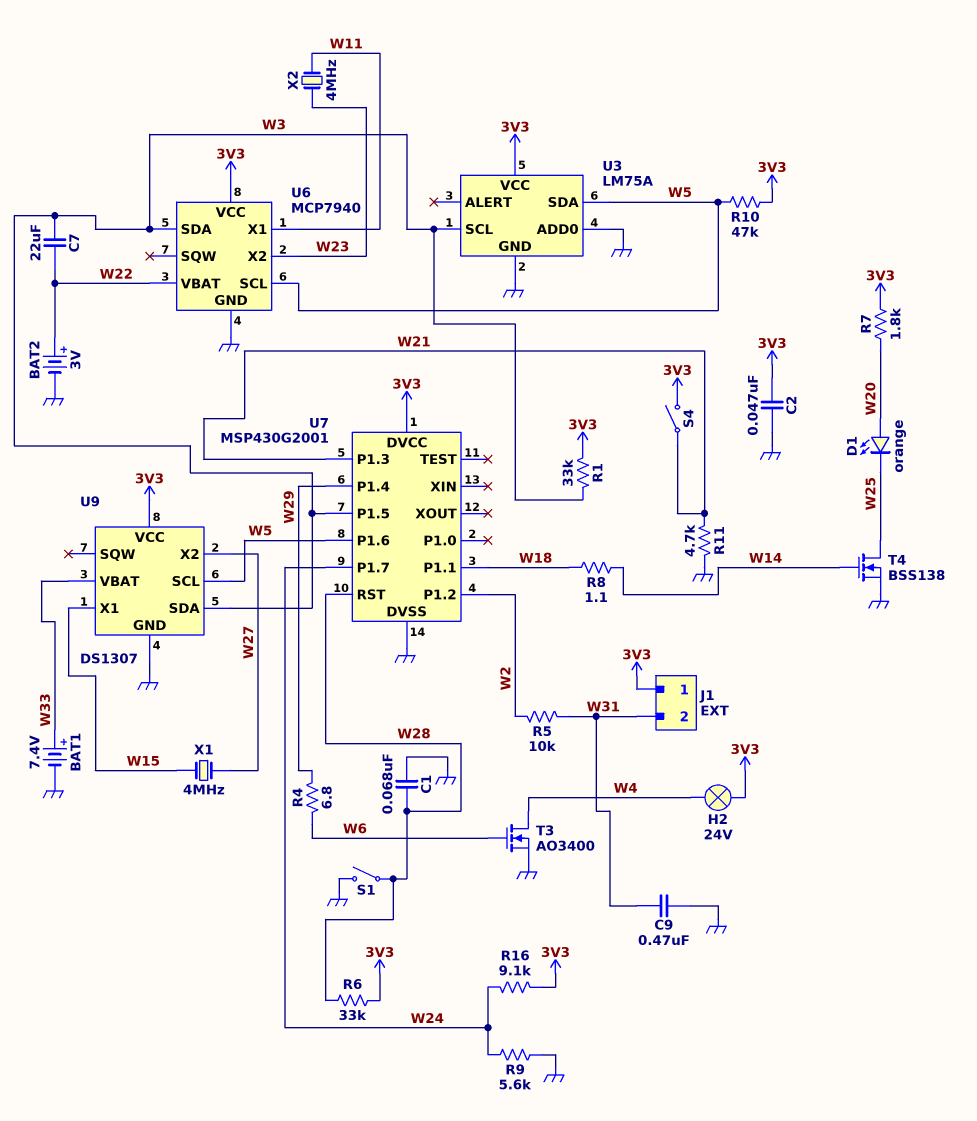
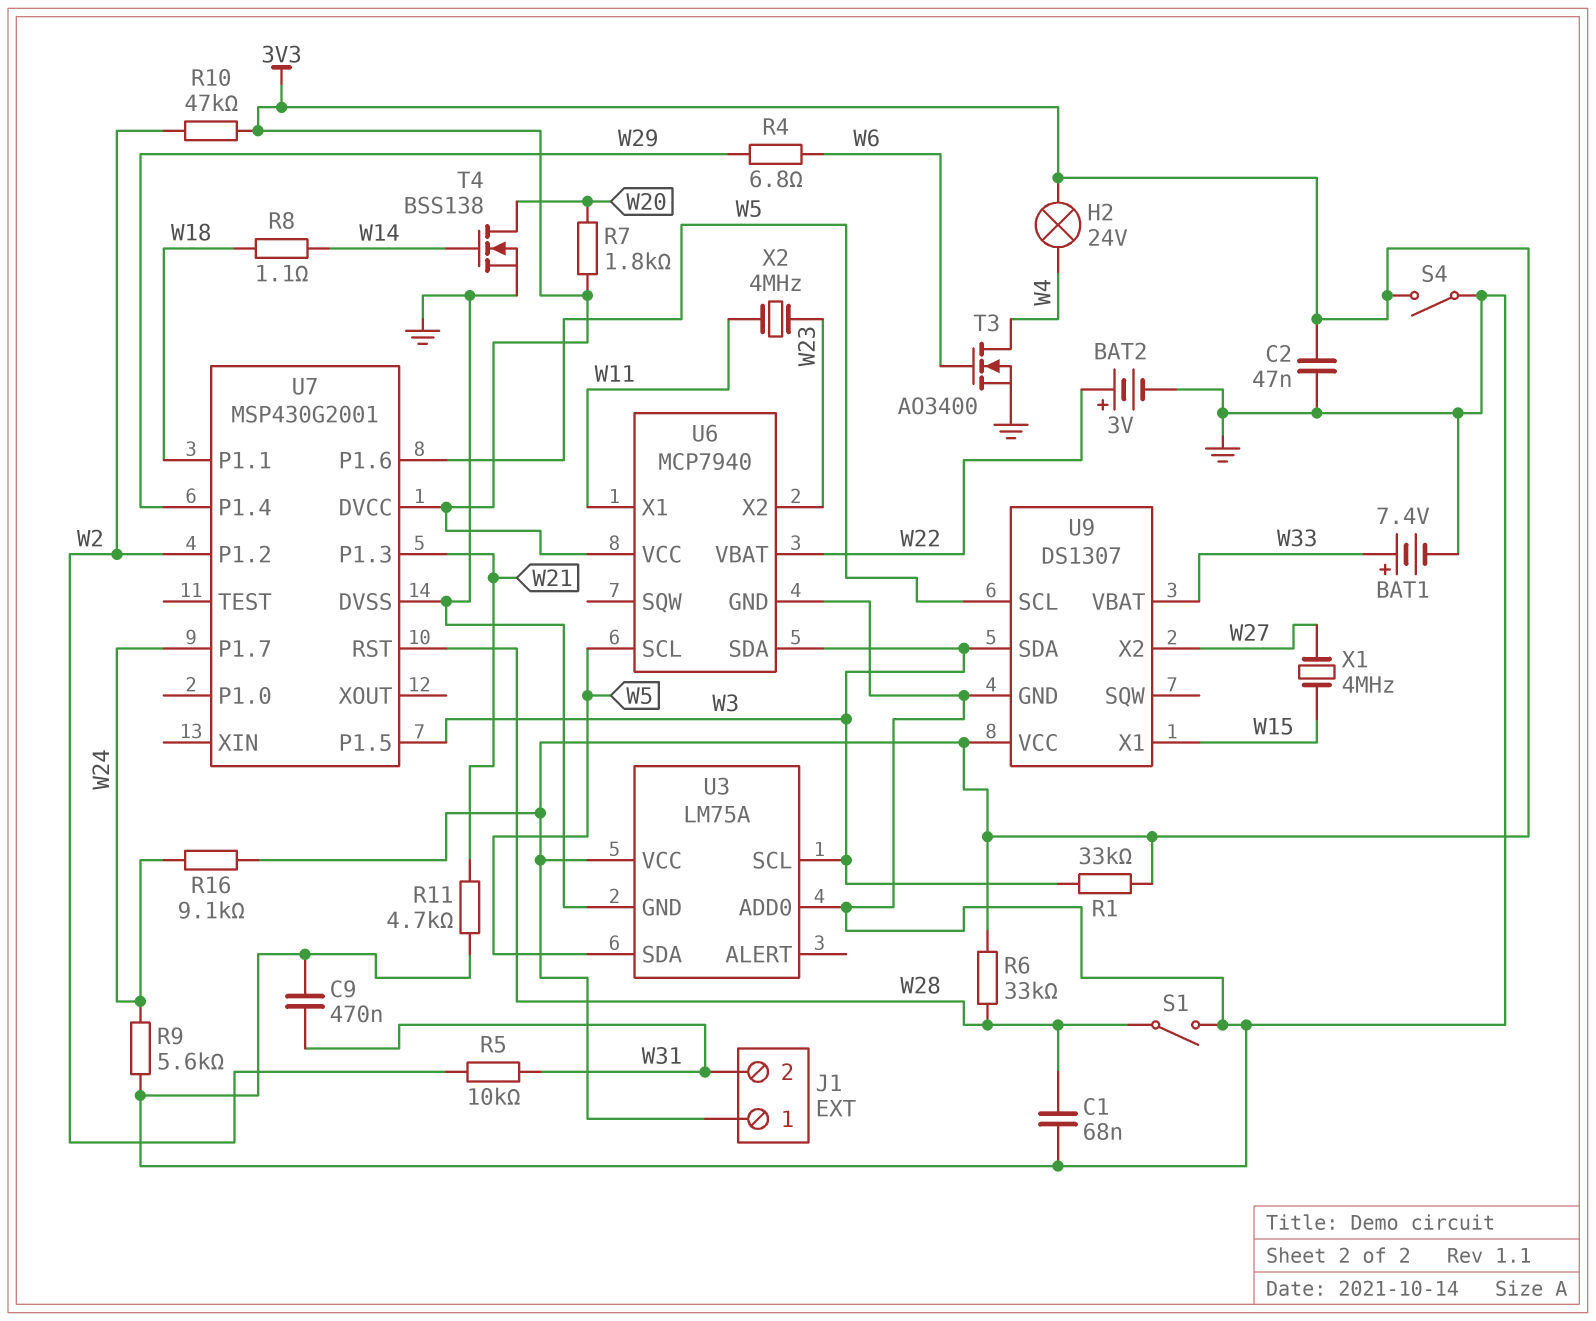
C7: 22uF (W3, W22) -> none
D1: LED orange (A W20, K W25) -> none
R10: 47k (3V3, W5) -> 47k (3V3, W2)
S4: switch (3V3, W21) -> switch (3V3, GND)
T4: NMOS BSS138 (G W14, D W25, S GND) -> NMOS BSS138 (G W14, D W20, S GND)

